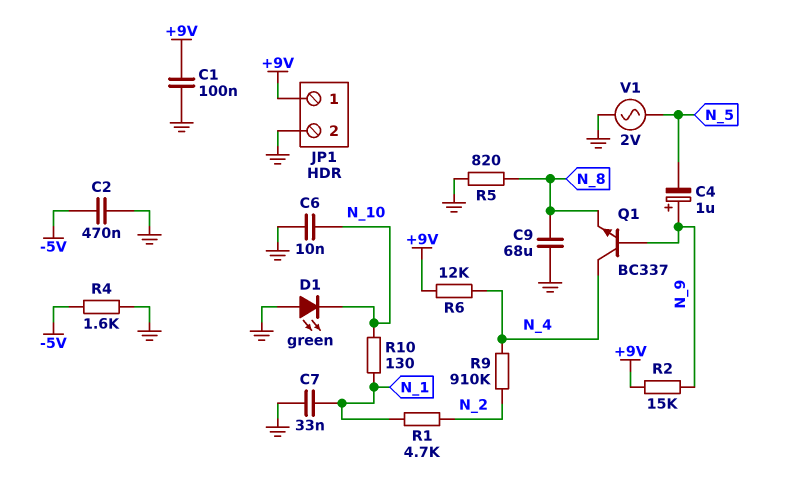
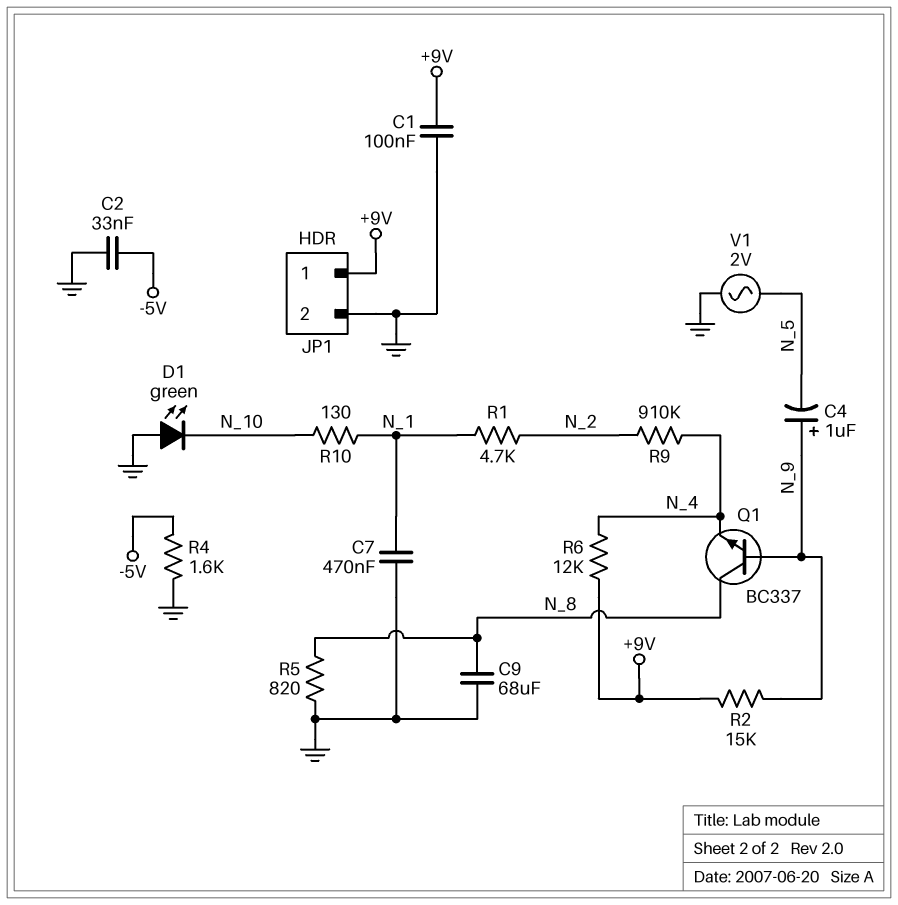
C2: 470nF (-5V, GND) -> 33nF (-5V, GND)
C6: 10nF (GND, N_10) -> none
C7: 33nF (GND, N_1) -> 470nF (GND, N_1)
Q1: NPN BC337 (B N_9, C N_4, E N_8) -> NPN BC337 (B N_9, C N_8, E N_4)

